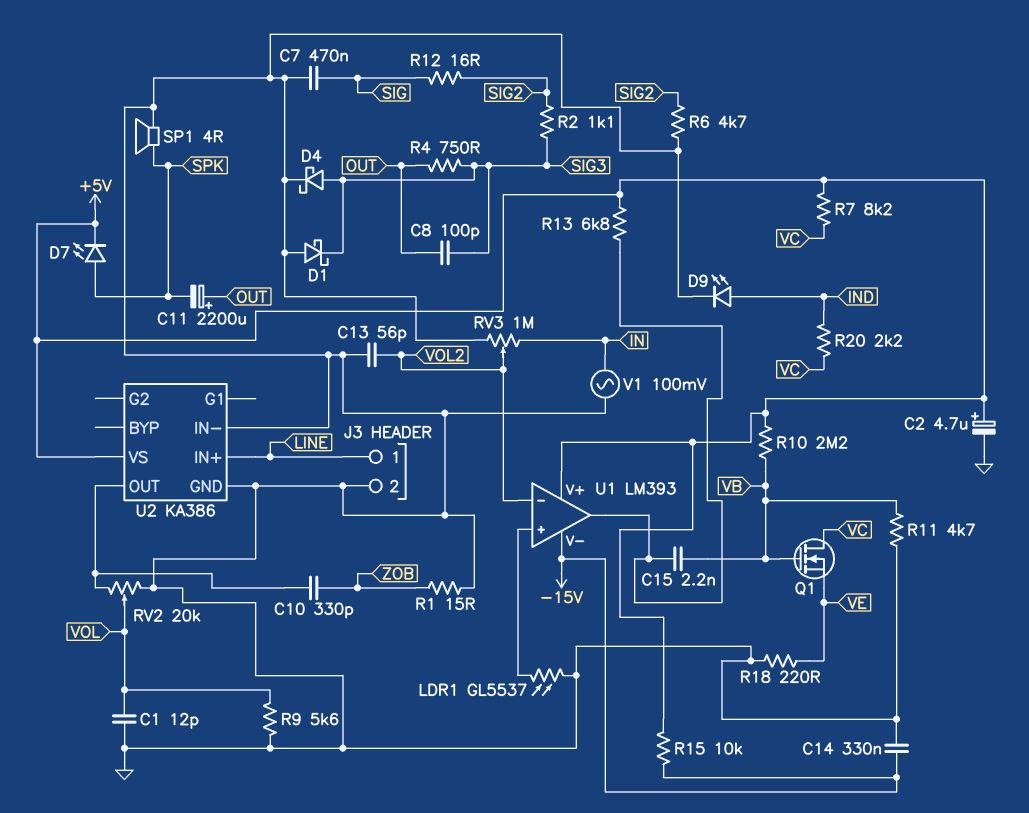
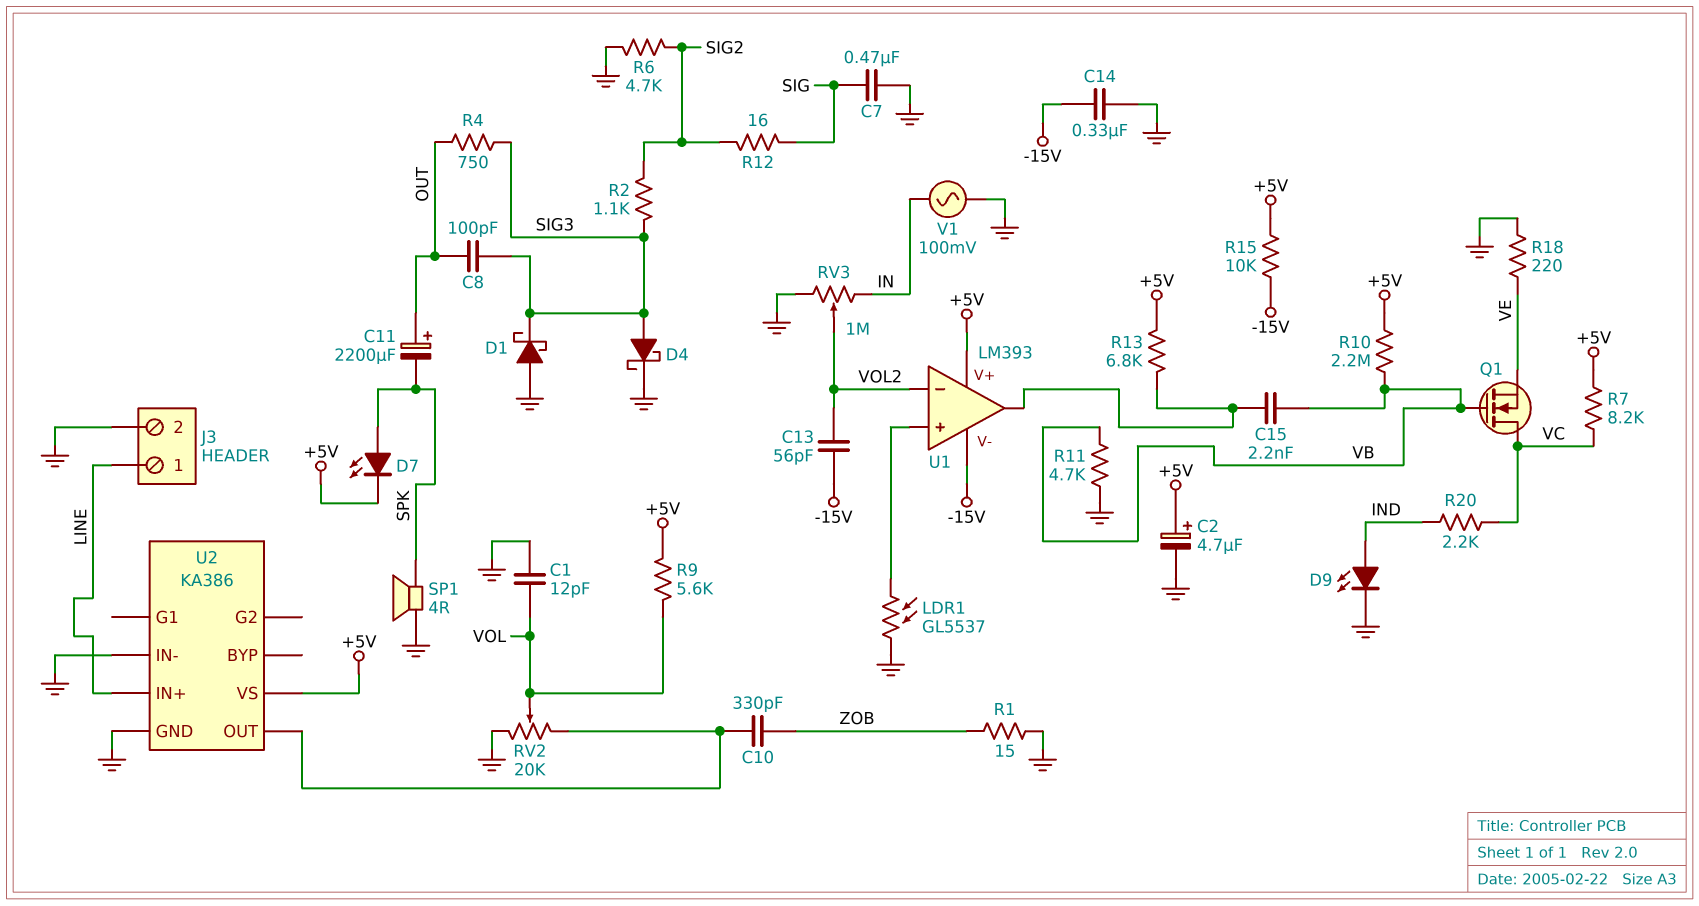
C13: 56pF (GND, VOL2) -> 56pF (-15V, VOL2)
R9: 5.6k (GND, VOL) -> 5.6k (+5V, VOL)

